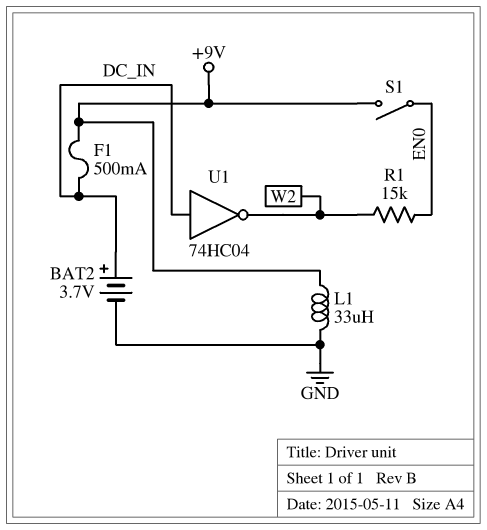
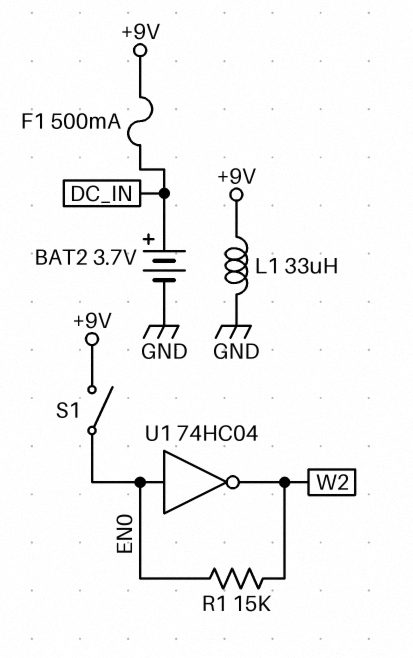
U1: NOT 74HC04 (in DC_IN, out W2) -> NOT 74HC04 (in EN0, out W2)

